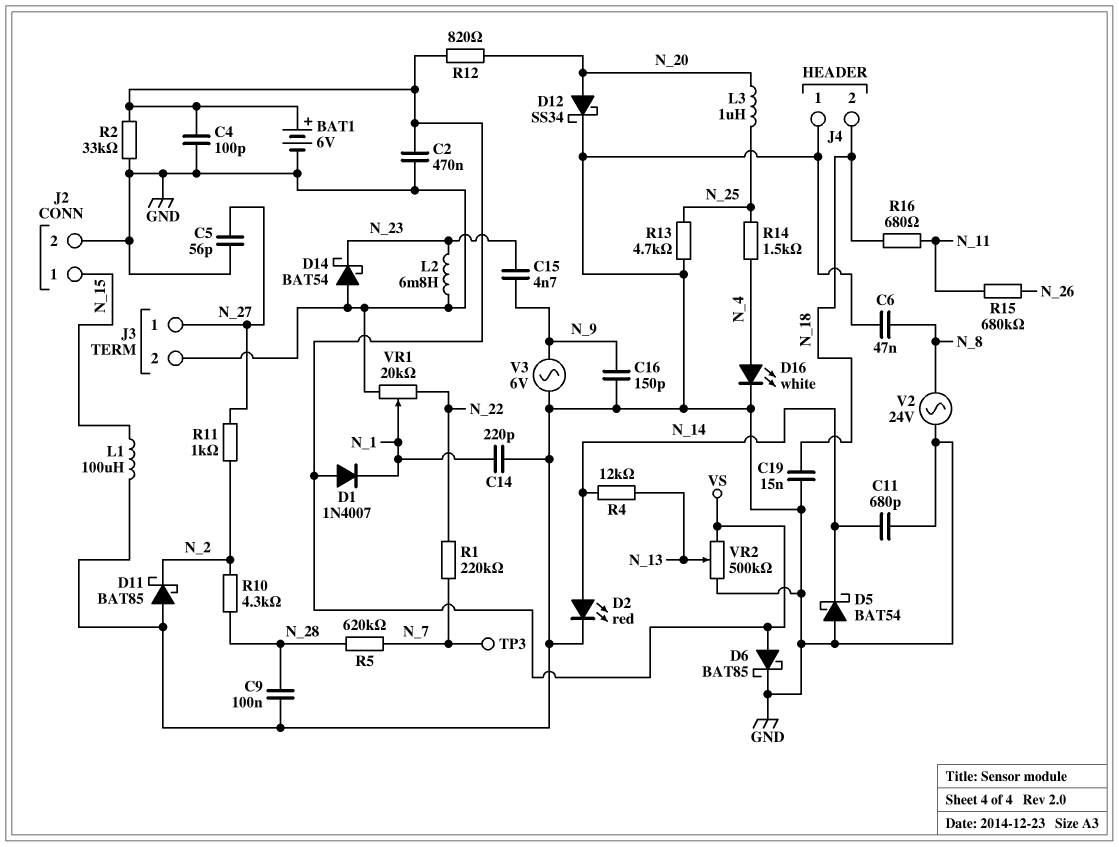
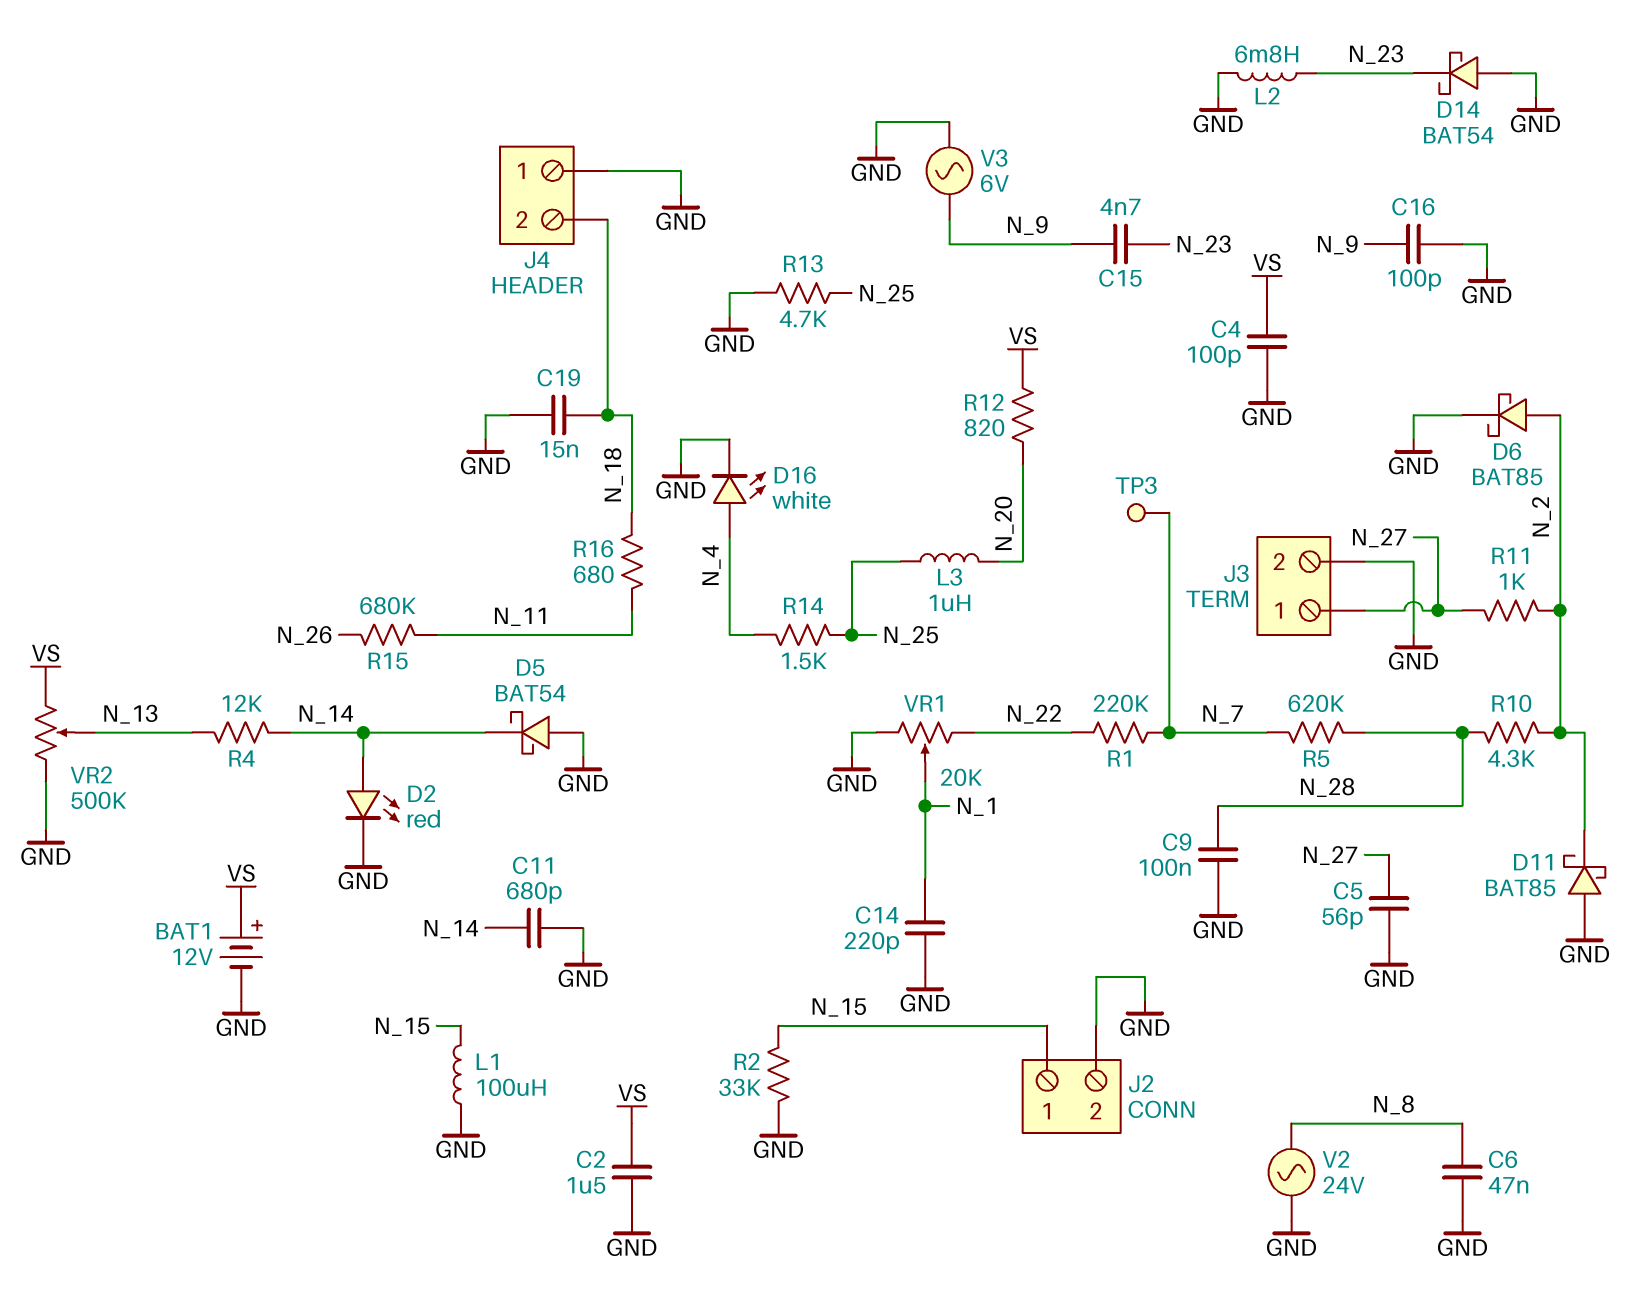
BAT1: 6V (plus VS, minus GND) -> 12V (plus VS, minus GND)
C2: 470nF (GND, VS) -> 1.5uF (GND, VS)
C16: 150pF (GND, N_9) -> 100pF (GND, N_9)
D1: diode 1N4007 (A VS, K N_1) -> none
D6: schottky BAT85 (A VS, K GND) -> schottky BAT85 (A N_2, K GND)
D12: schottky SS34 (A N_20, K GND) -> none
R2: 33k (GND, VS) -> 33k (GND, N_15)

